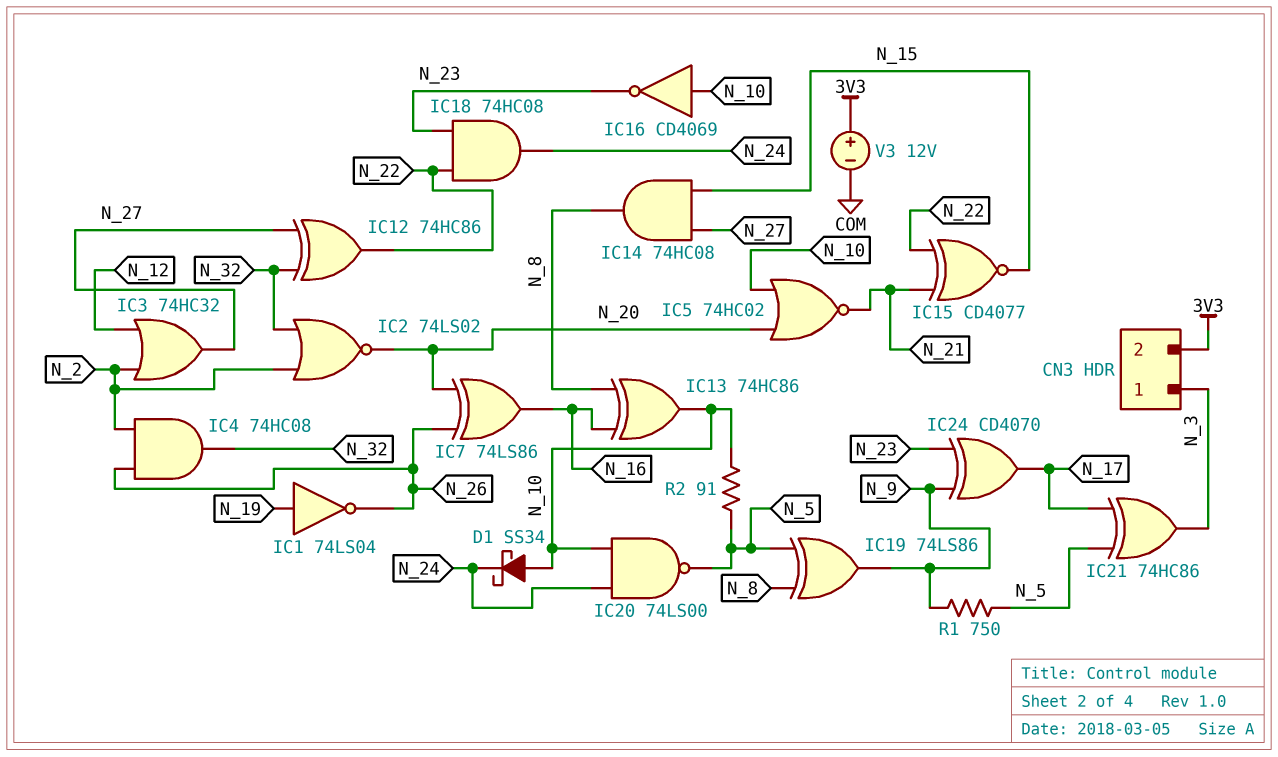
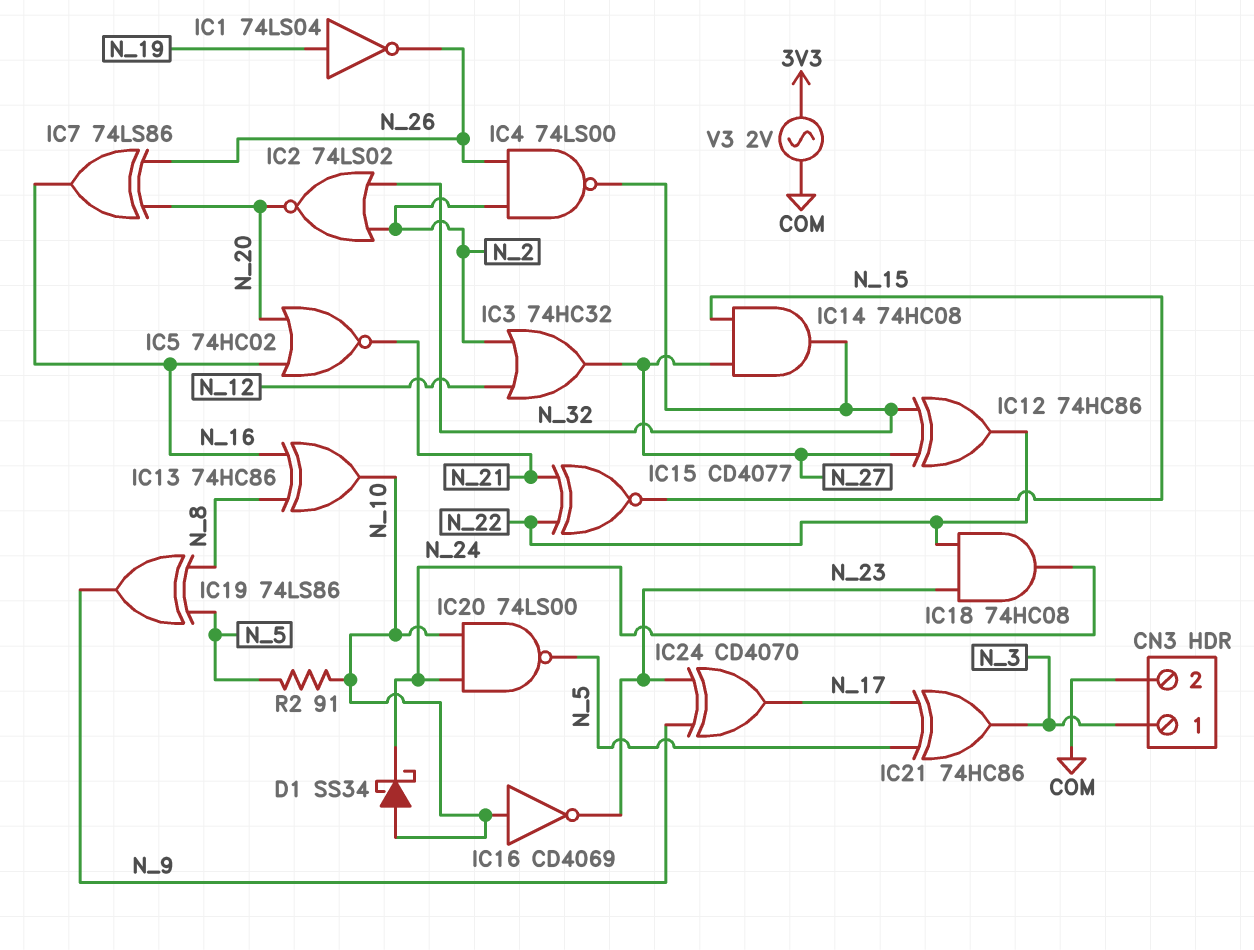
CN3 pin 2: 3V3 -> COM
IC4: AND 74HC08 (in N_2, in N_26, out N_32) -> NAND 74LS00 (in N_2, in N_26, out N_32)
IC5: NOR 74HC02 (in N_10, in N_20, out N_21) -> NOR 74HC02 (in N_16, in N_20, out N_21)
IC14: AND 74HC08 (in N_15, in N_27, out N_8) -> AND 74HC08 (in N_15, in N_27, out N_32)
R1: 750 (N_5, N_9) -> none
V3: 12V (plus 3V3, minus COM) -> AC 2V (3V3, COM)

